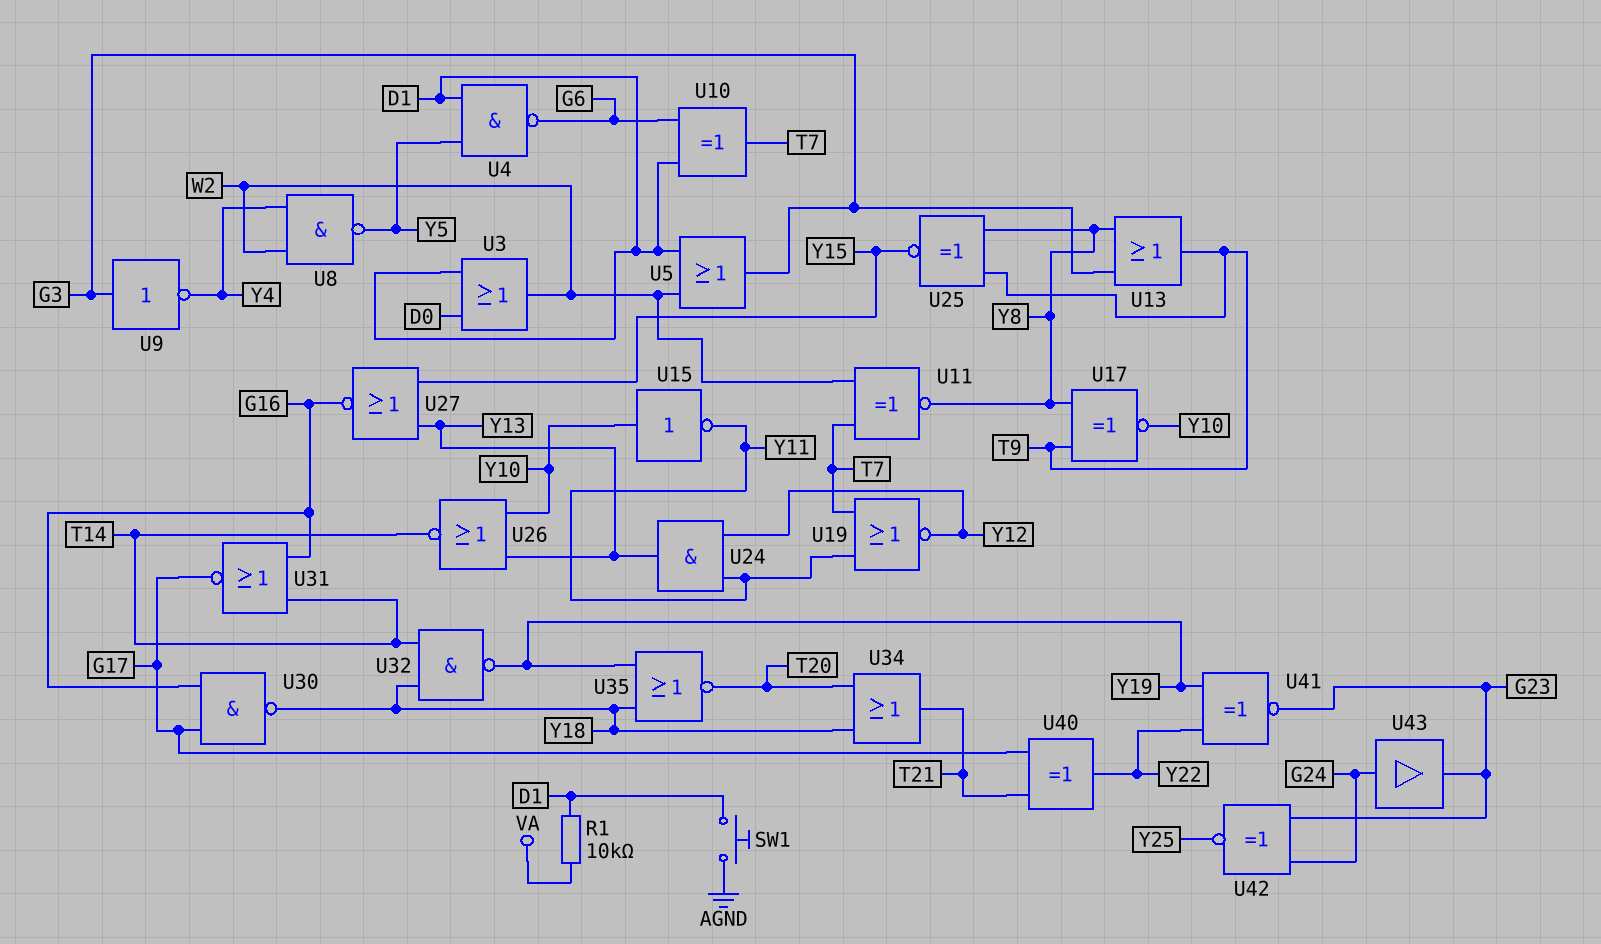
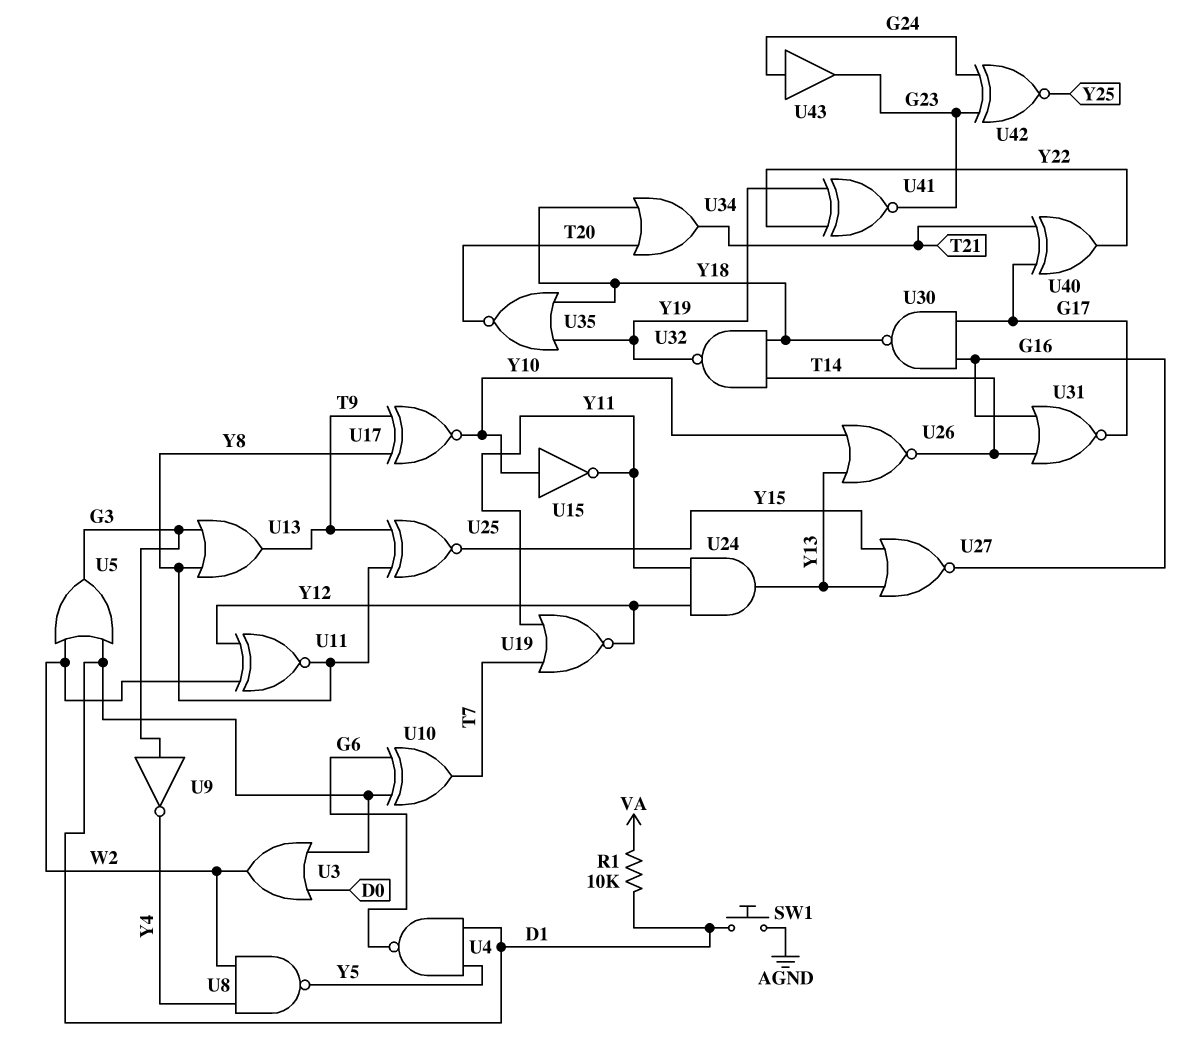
U11: XNOR (in T7, in W2, out Y8) -> XNOR (in W2, in Y12, out Y8)

